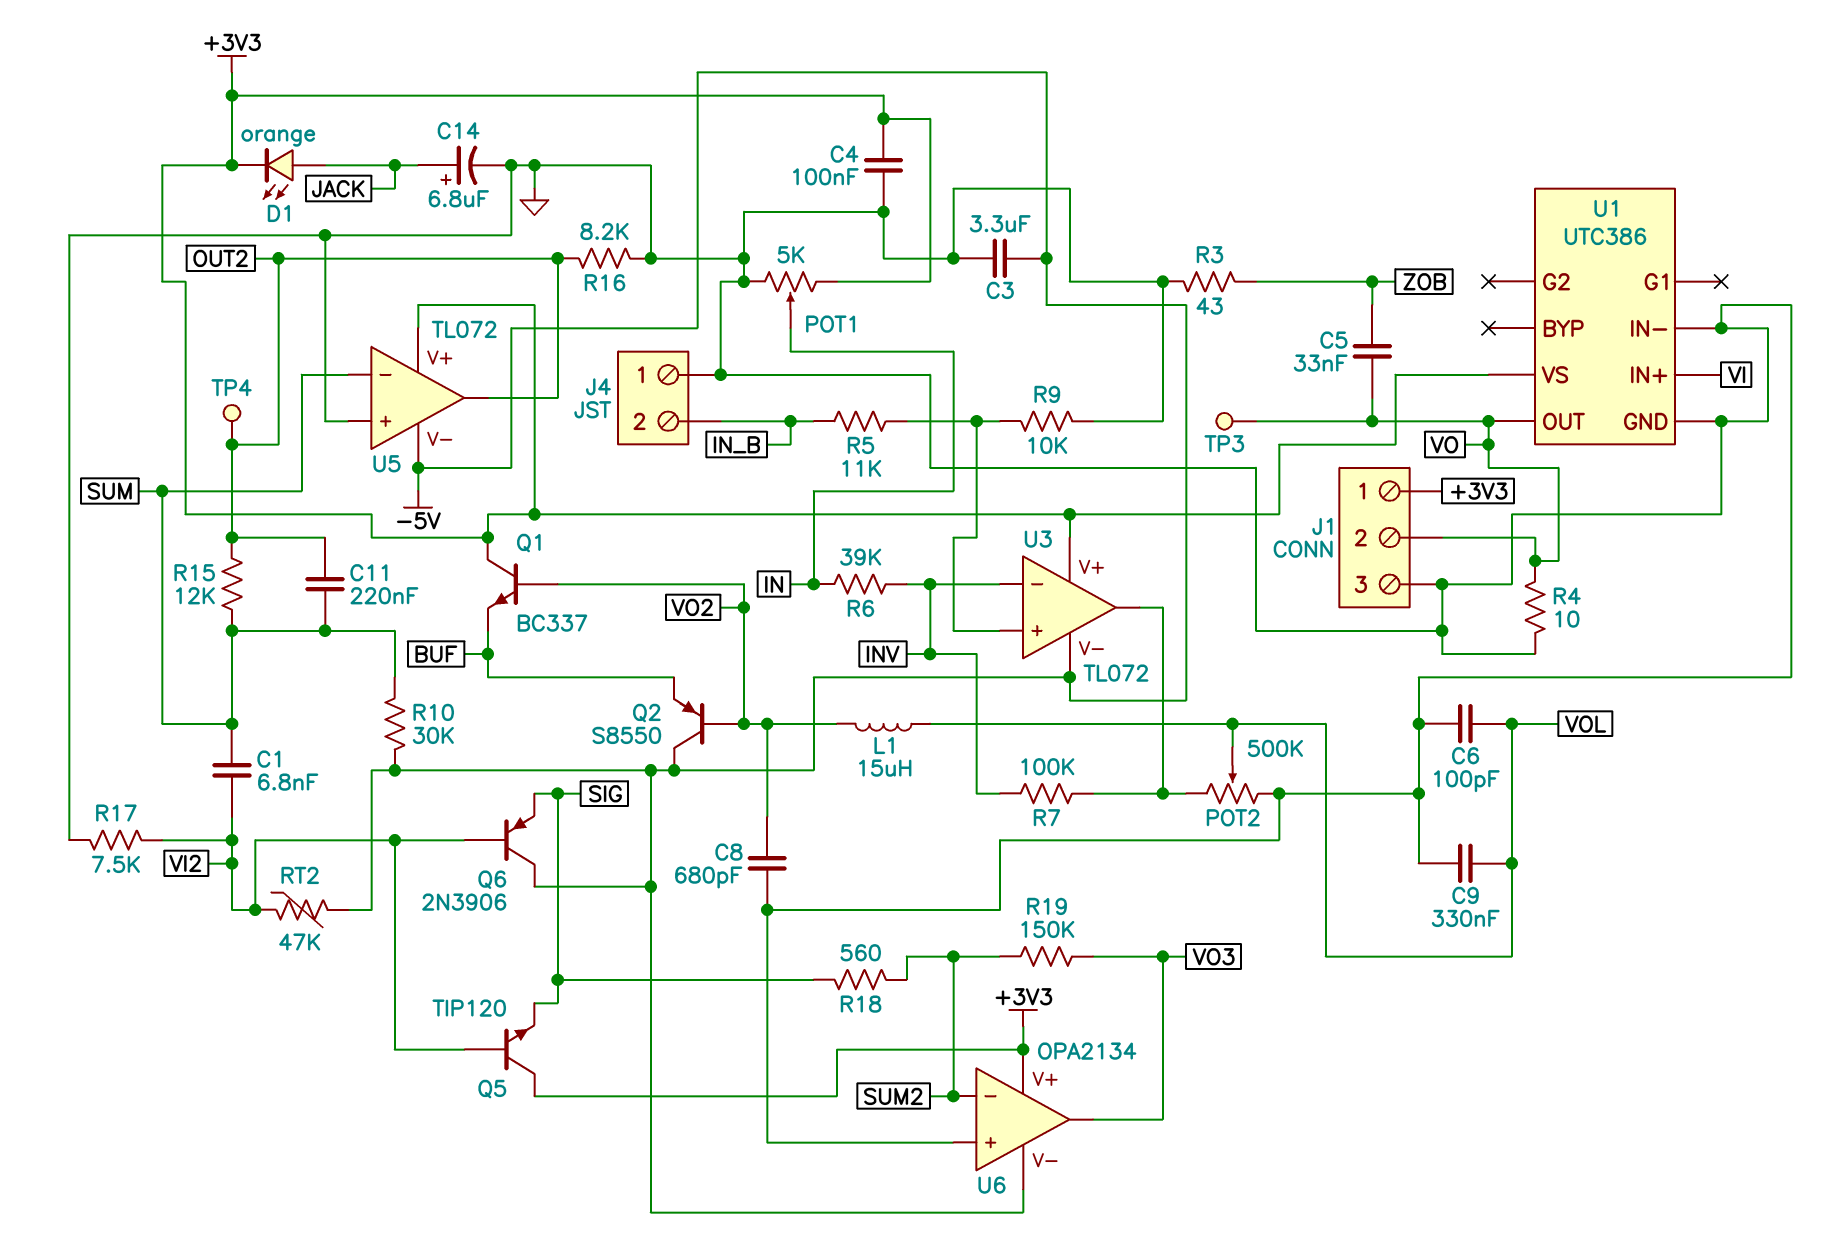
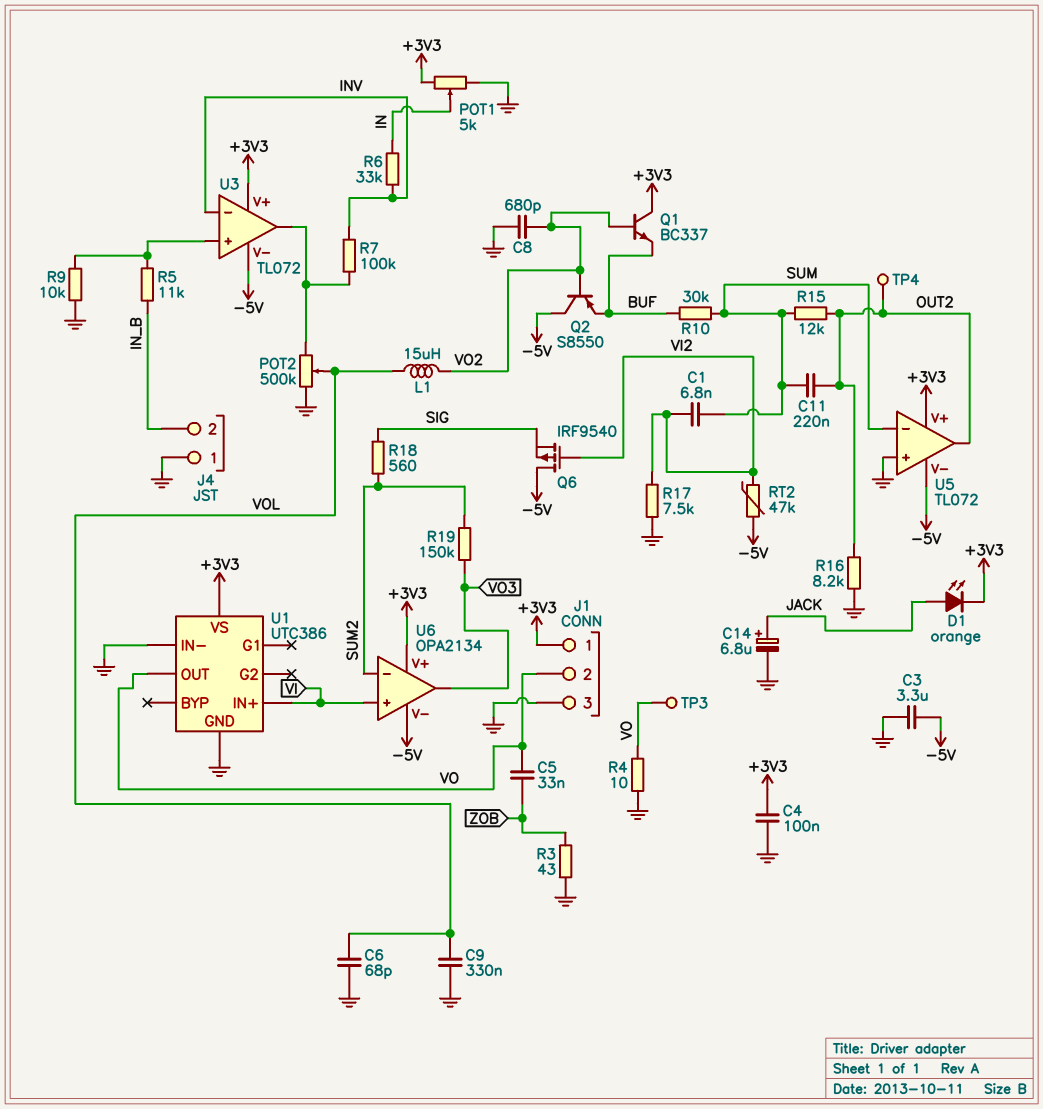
C6: 100pF (GND, VOL) -> 68pF (GND, VOL)
Q5: NPN TIP120 (B VI2, C +3V3, E SIG) -> none
Q6: PNP 2N3906 (B VI2, C -5V, E SIG) -> PMOS IRF9540 (G VI2, D -5V, S SIG)
R6: 39k (IN, INV) -> 33k (IN, INV)
R10: 30k (-5V, SUM) -> 30k (BUF, SUM)
U6 pin in+: GND -> VI

